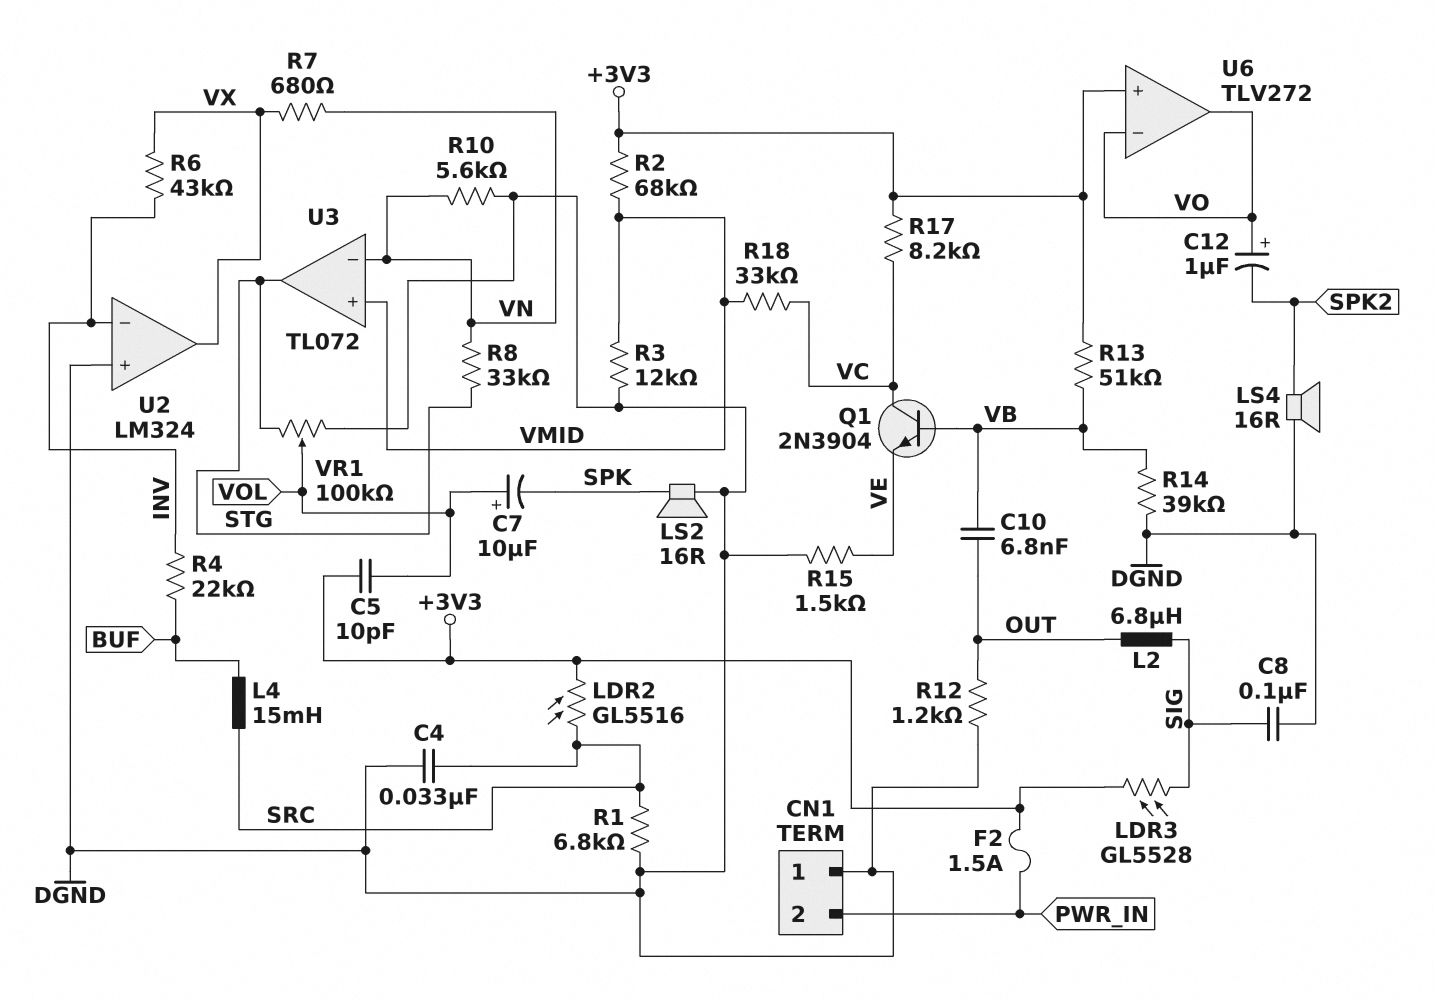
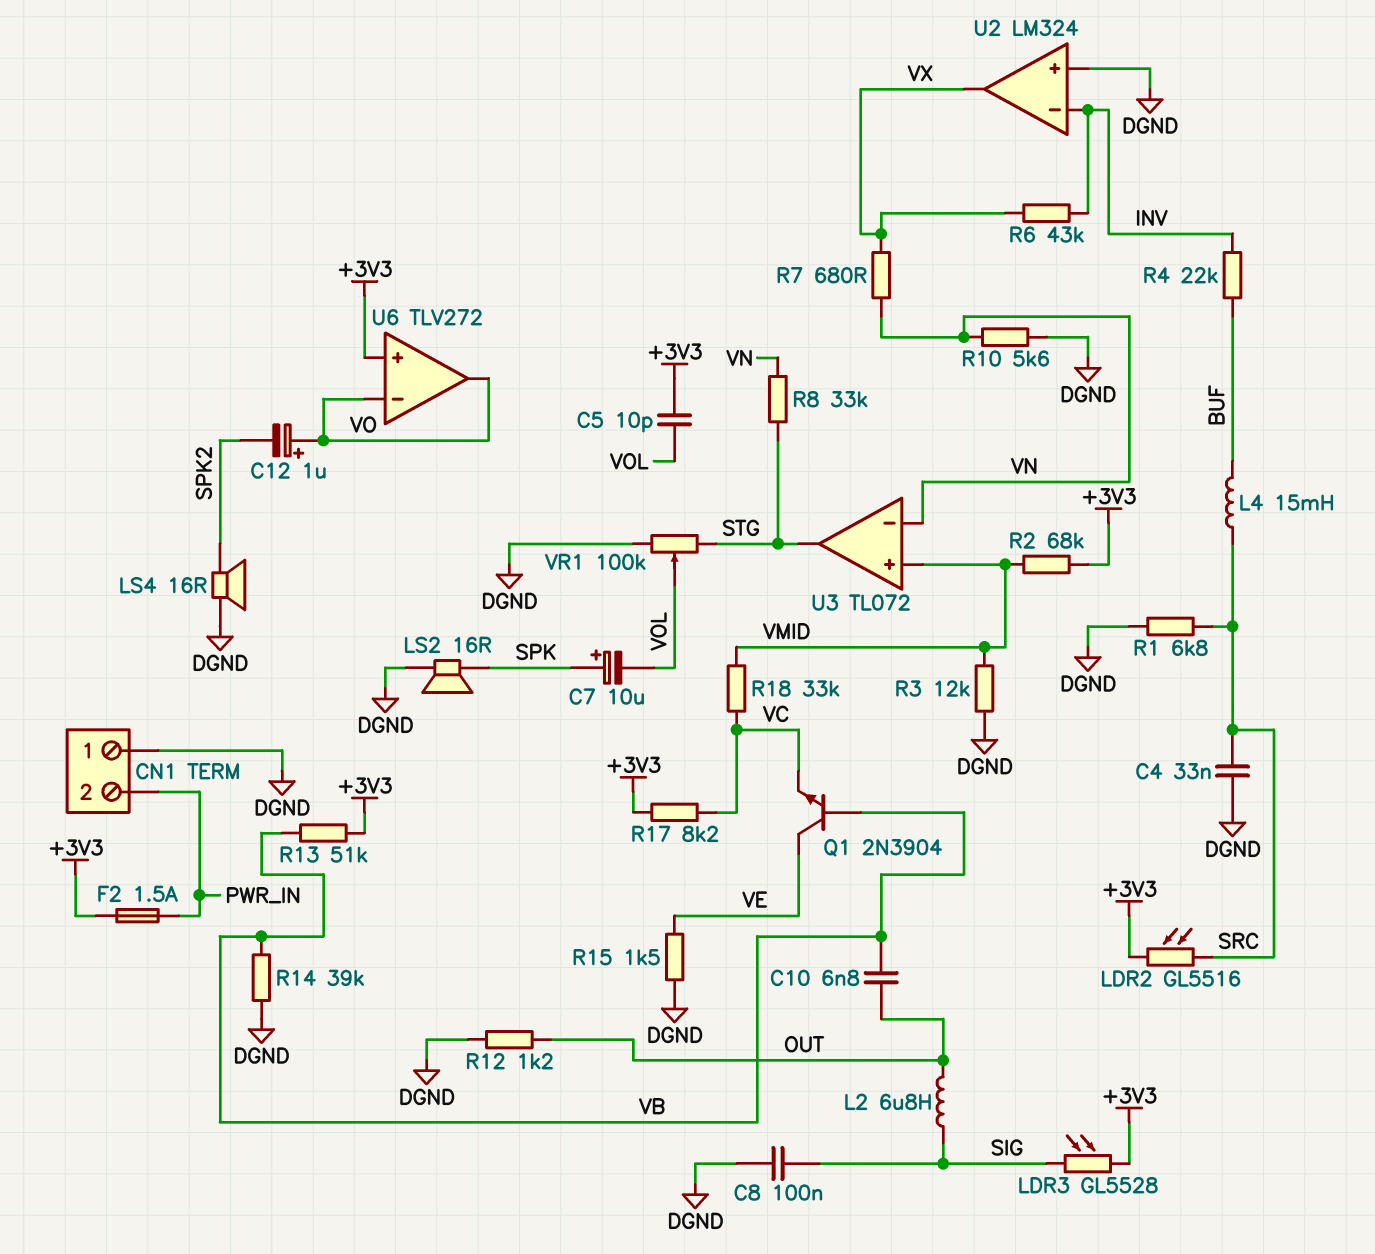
C7: 10uF (plus VOL, minus SPK) -> 10uF (plus SPK, minus VOL)
Q1: NPN 2N3904 (B VB, C VC, E VE) -> NPN 2N3904 (B VB, C VE, E VC)

